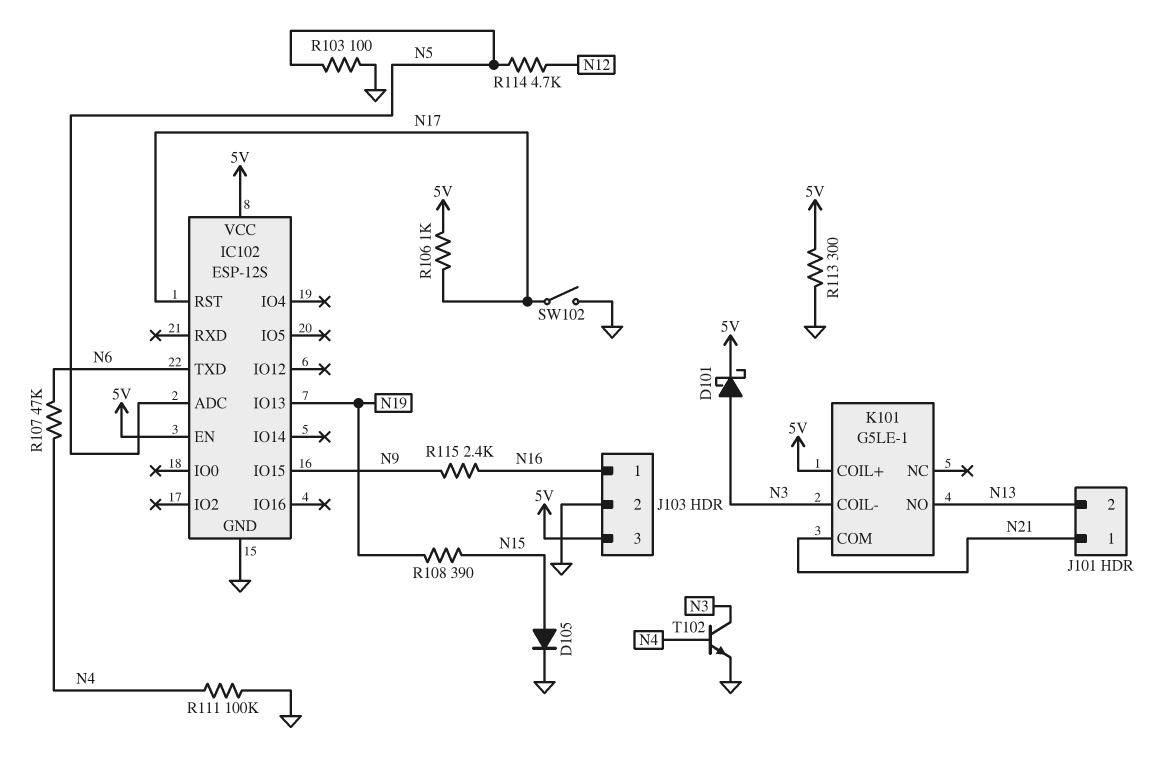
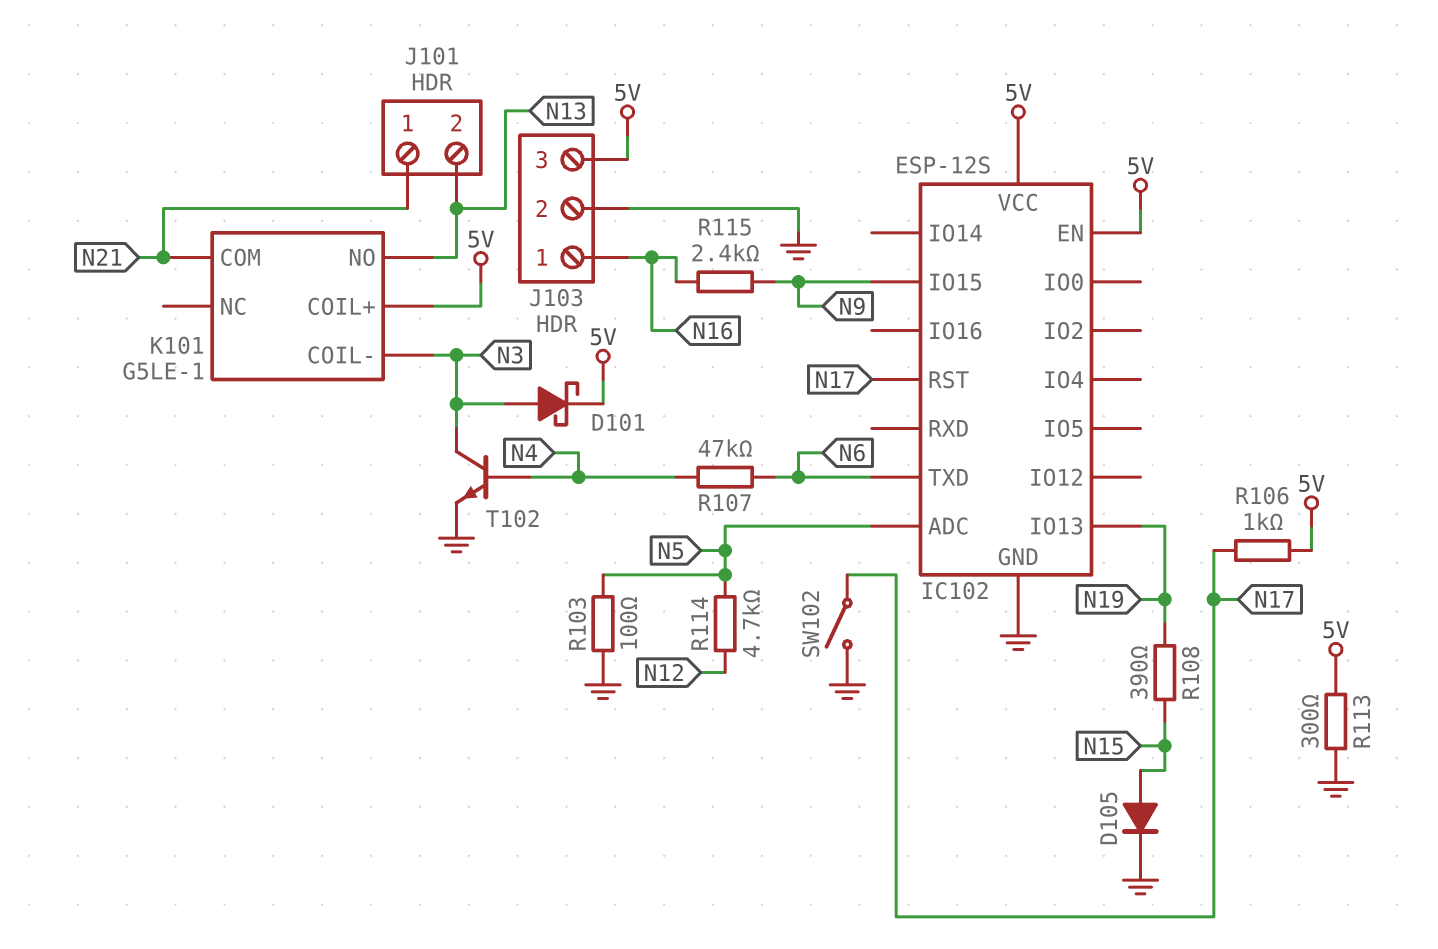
R111: 100k (GND, N4) -> none

